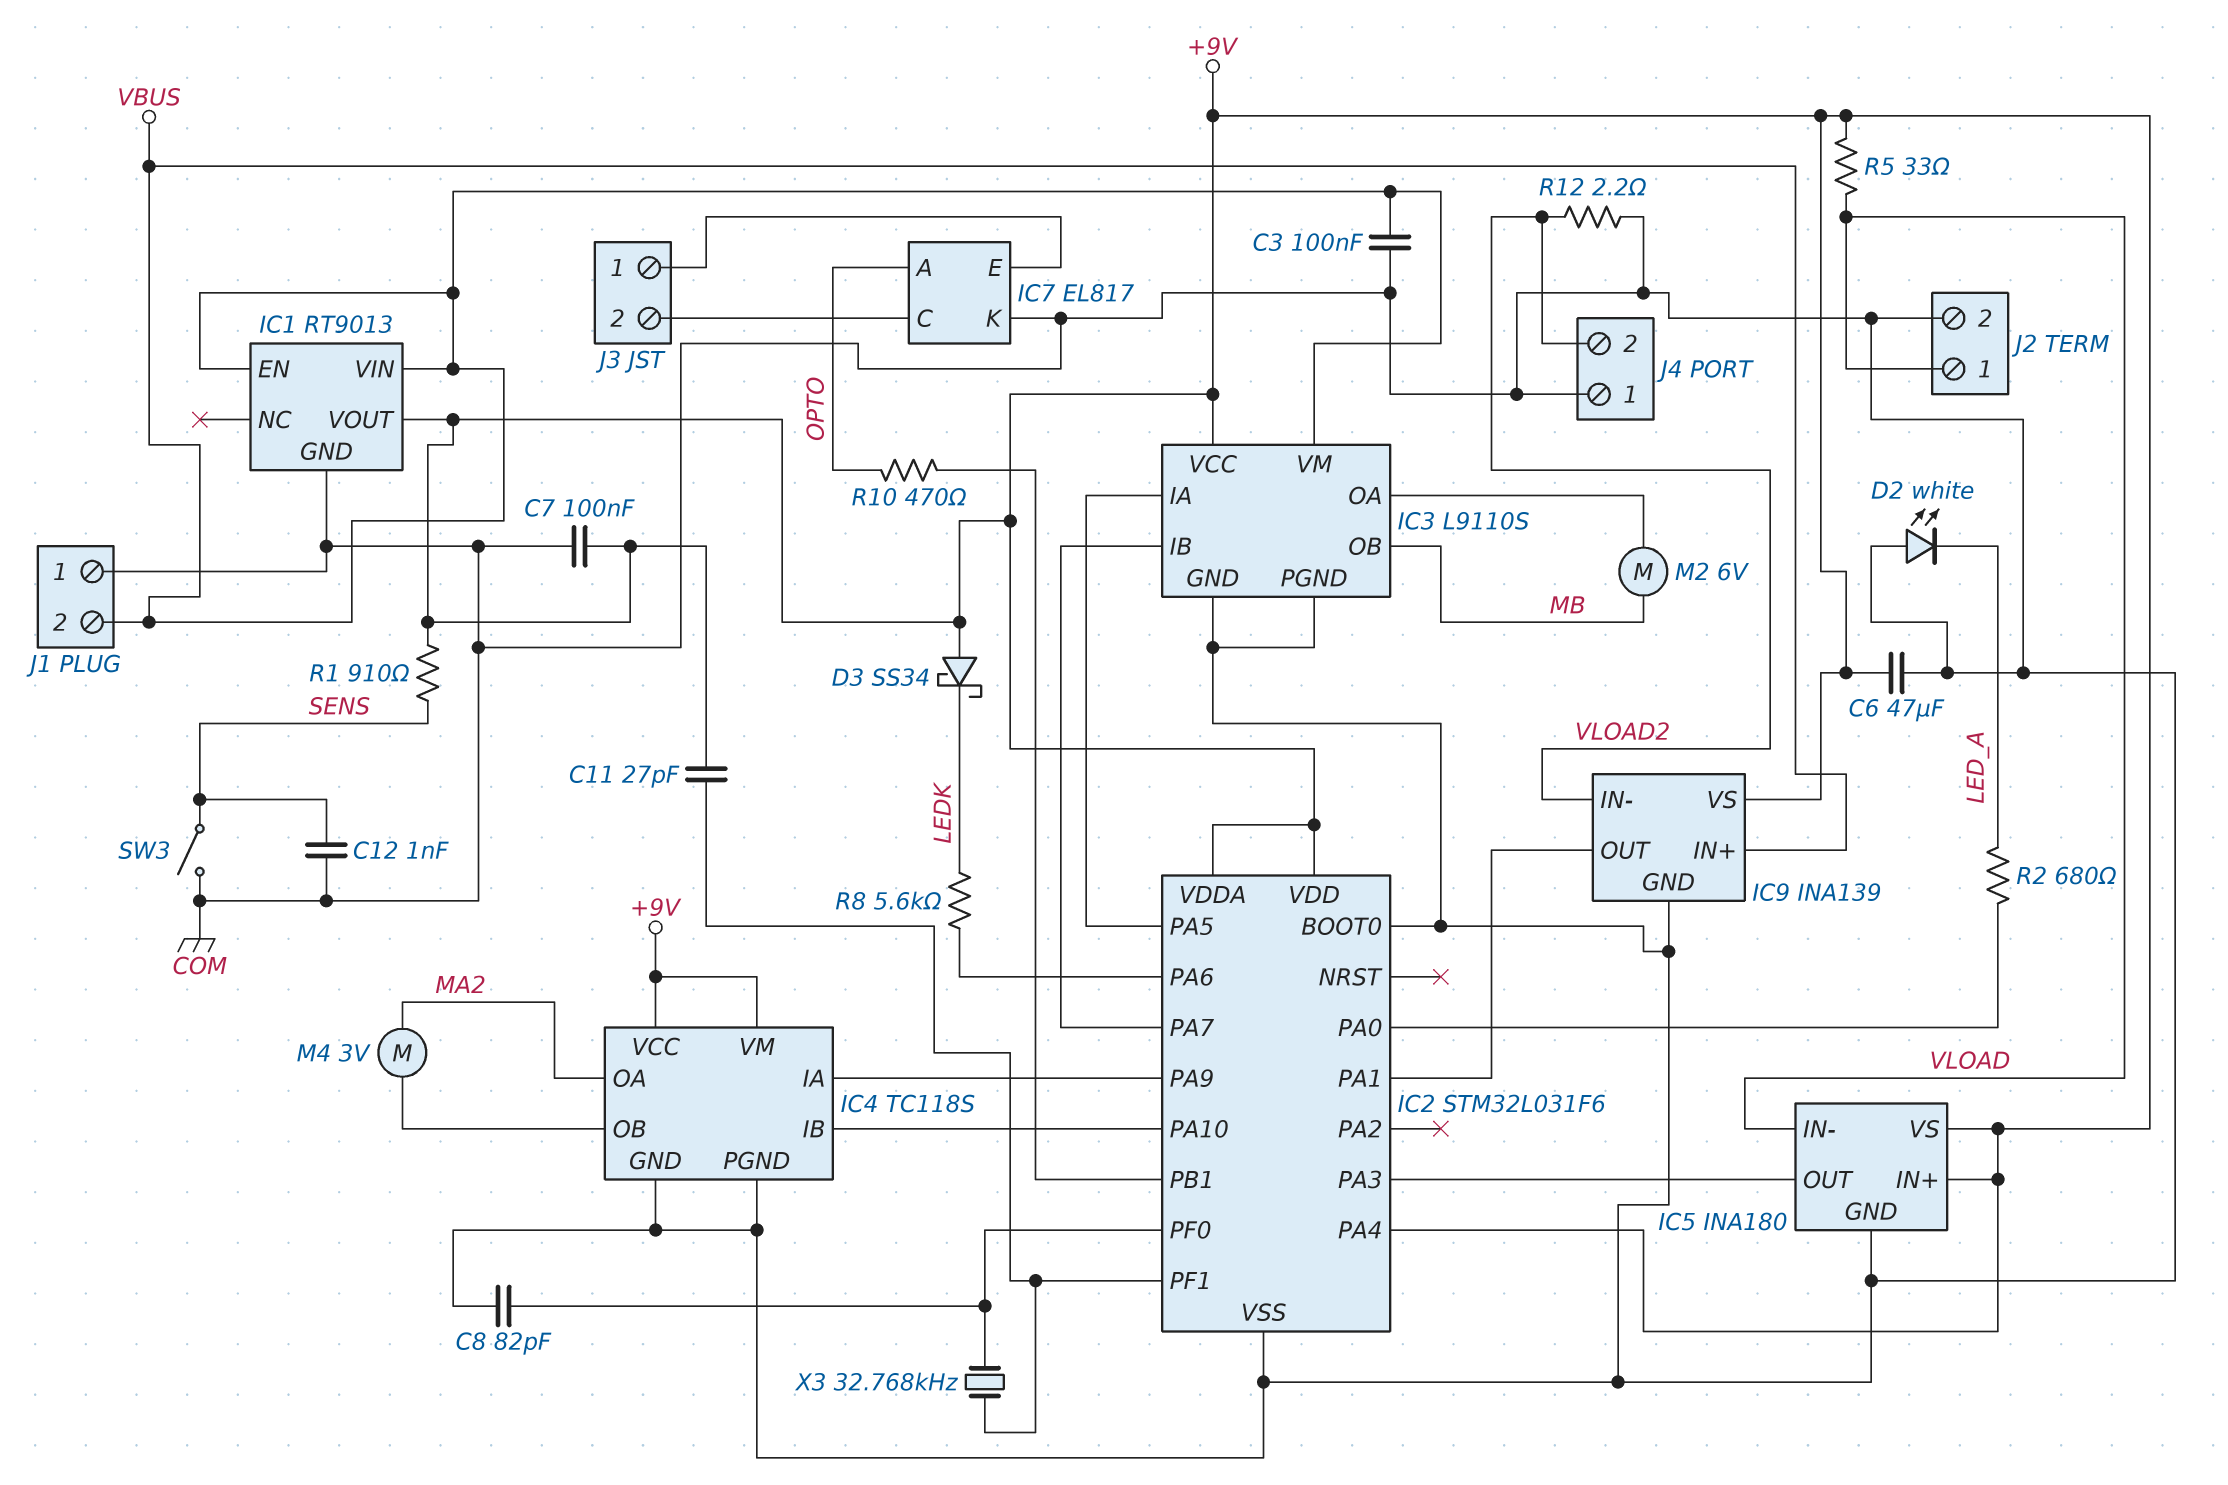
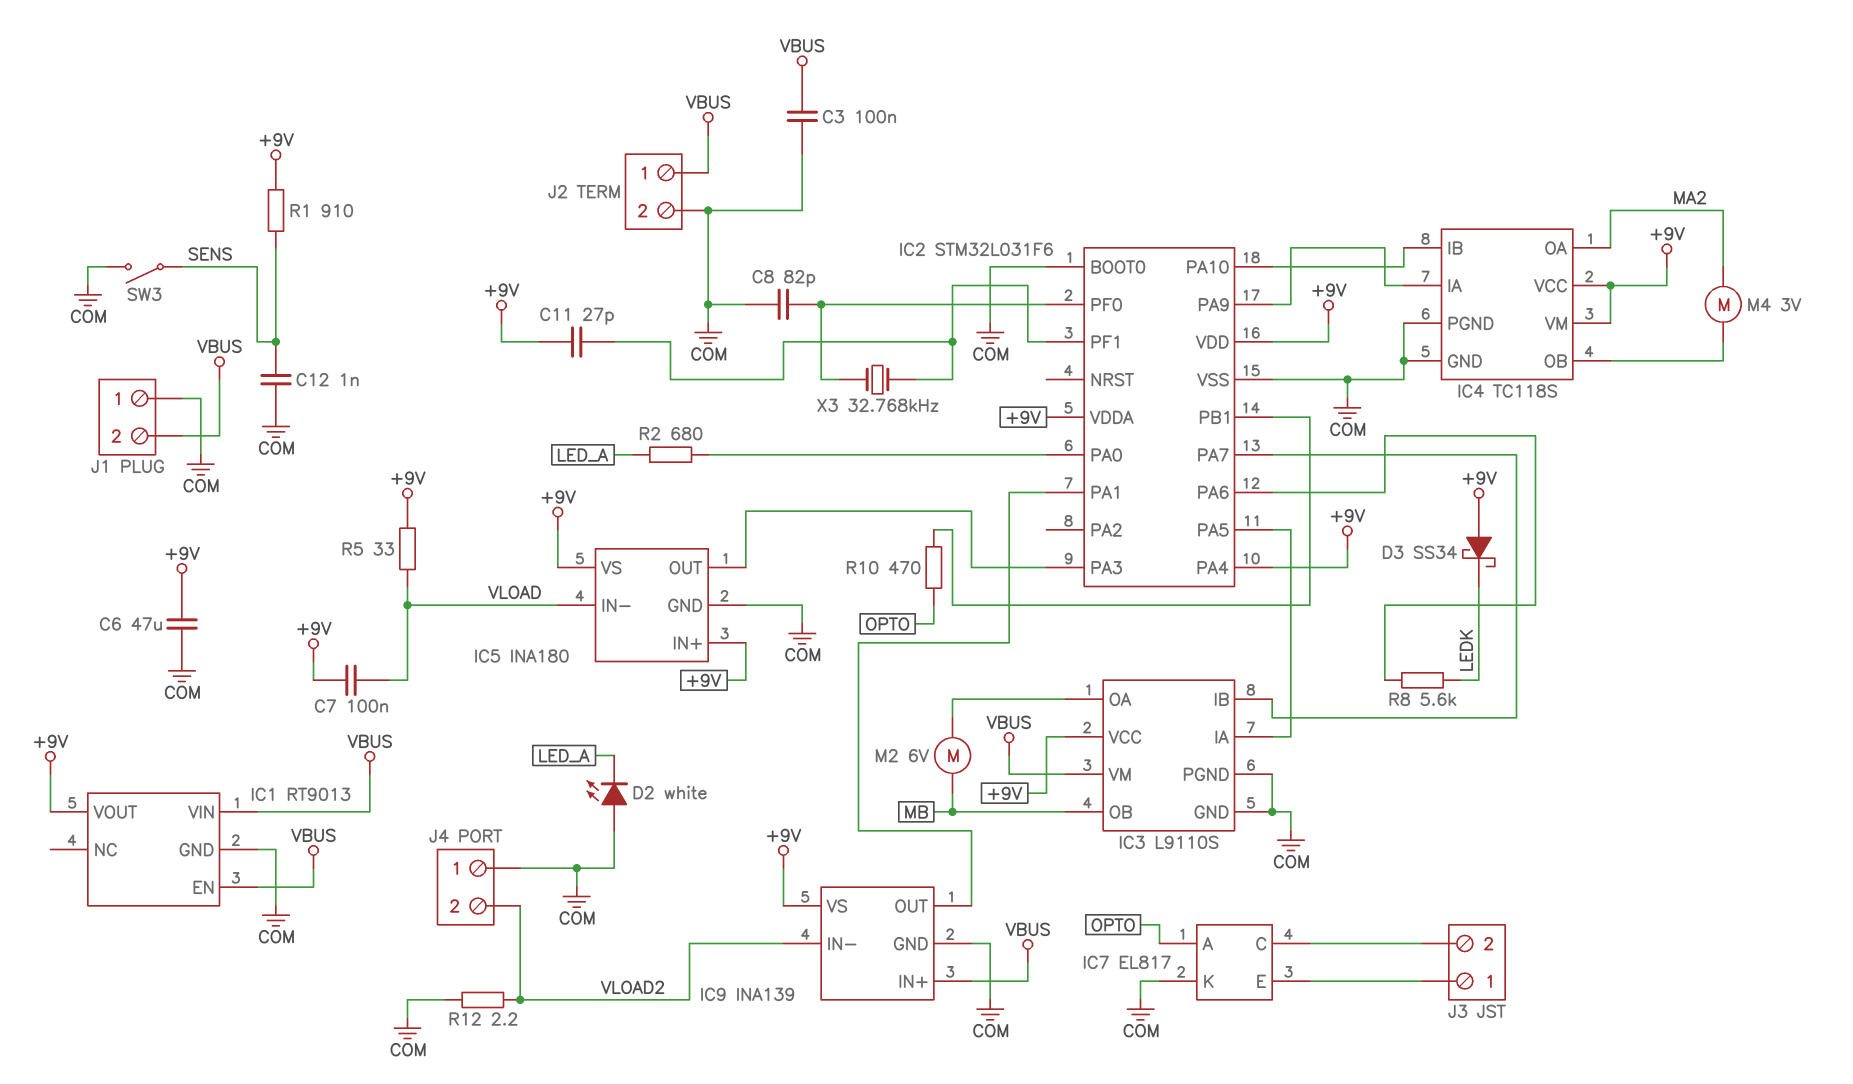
C7: 100nF (+9V, COM) -> 100nF (+9V, VLOAD)
J2 pin 1: VLOAD -> VBUS

